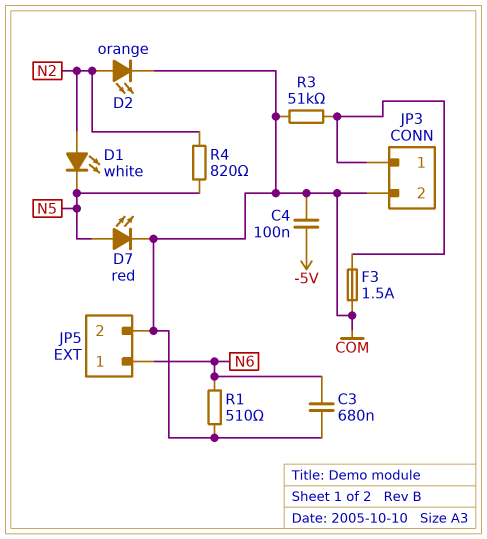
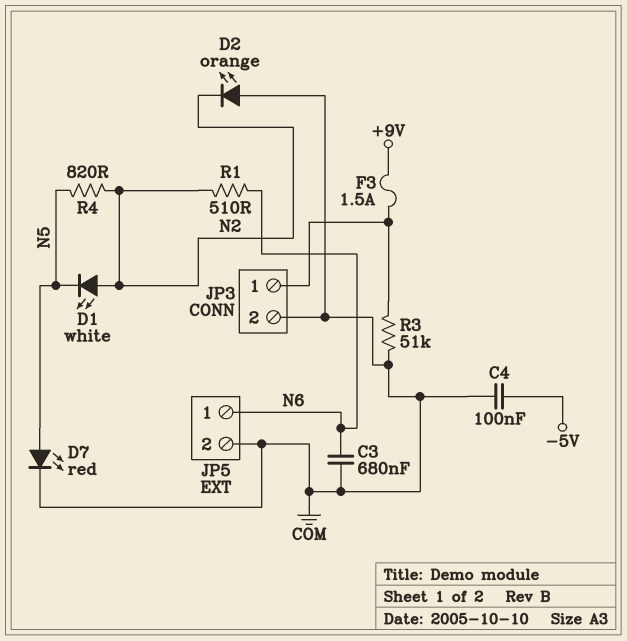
D2: LED orange (A N2, K COM) -> LED orange (A COM, K N2)
F3: 1.5A (COM, JP3/1) -> 1.5A (+9V, JP3/1)
R1: 510 (COM, N6) -> 510 (N2, N6)

